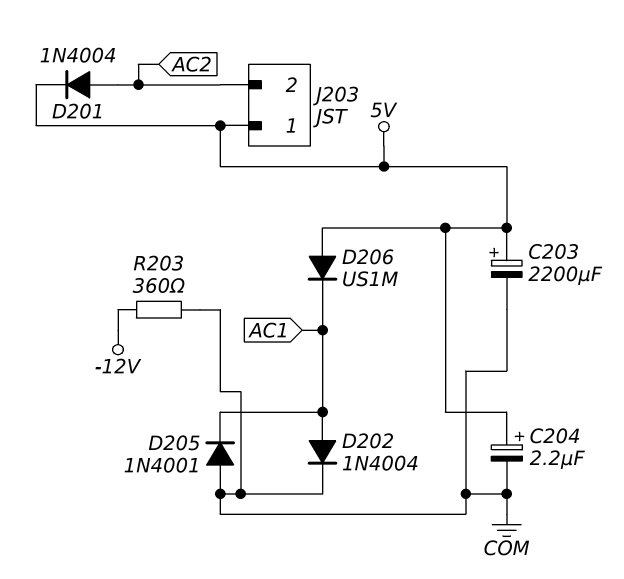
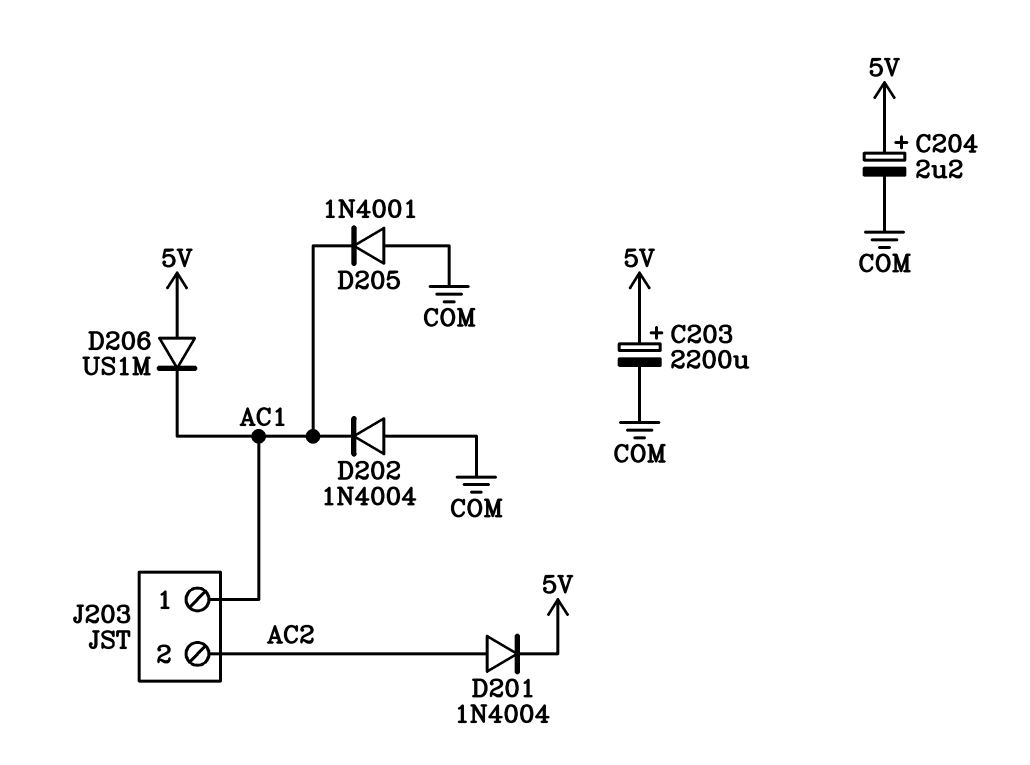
D202: diode 1N4004 (A AC1, K COM) -> diode 1N4004 (A COM, K AC1)
J203 pin 1: 5V -> AC1
R203: 360 (-12V, COM) -> none

